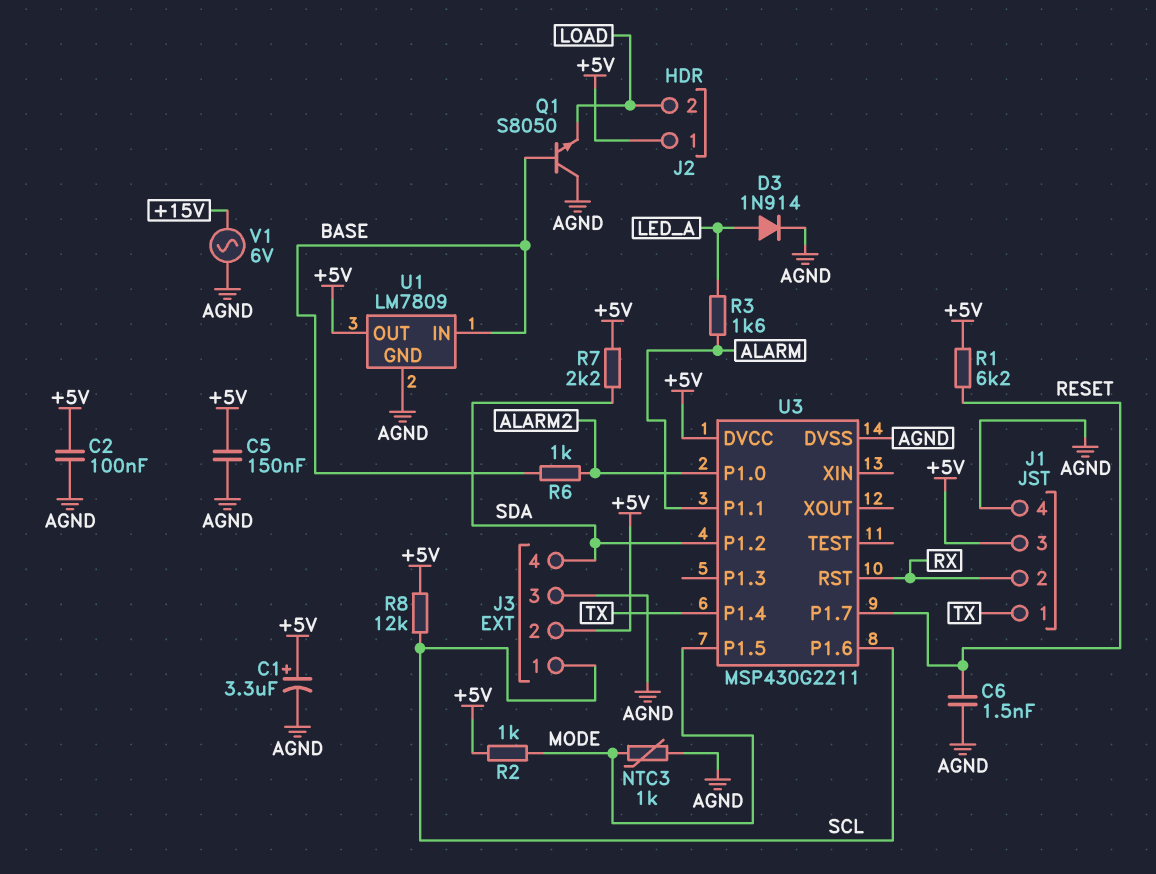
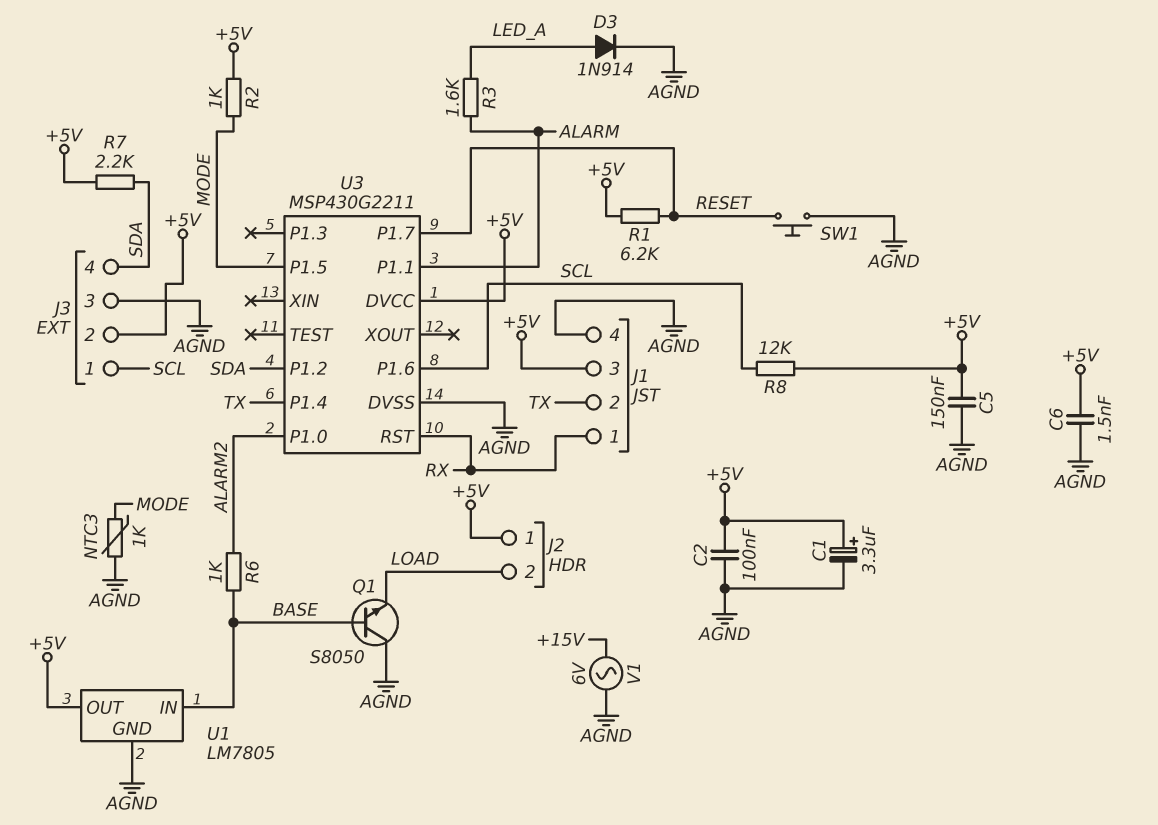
C6: 1.5nF (AGND, RESET) -> 1.5nF (+5V, AGND)
J1 pin 1: TX -> RX
J1 pin 2: RX -> TX
SW1: none -> button (AGND, RESET)
U1: LM7809 -> LM7805

